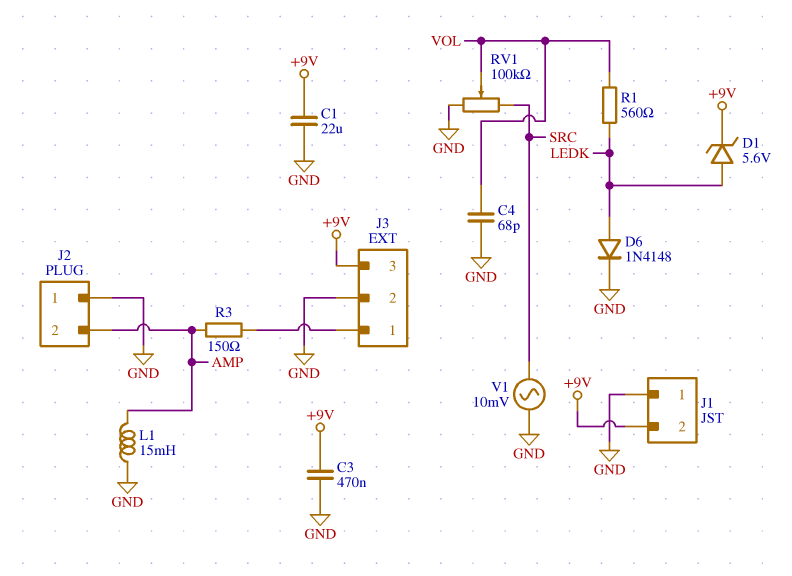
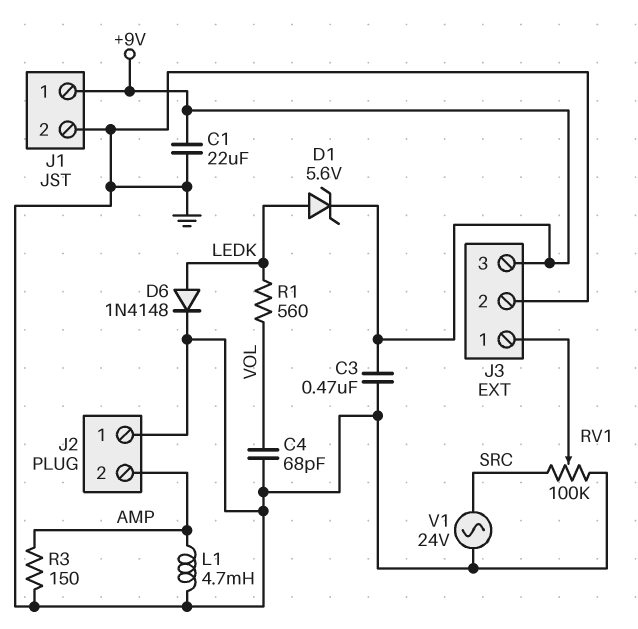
J1 pin 1: GND -> +9V
J1 pin 2: +9V -> GND
L1: 15mH (AMP, GND) -> 4.7mH (AMP, GND)
R3: 150 (AMP, J3/1) -> 150 (AMP, GND)
RV1: 100k (GND, SRC, wiper VOL) -> 100k (GND, SRC, wiper J3/1)
V1: AC 10mV (GND, SRC) -> AC 24V (GND, SRC)

